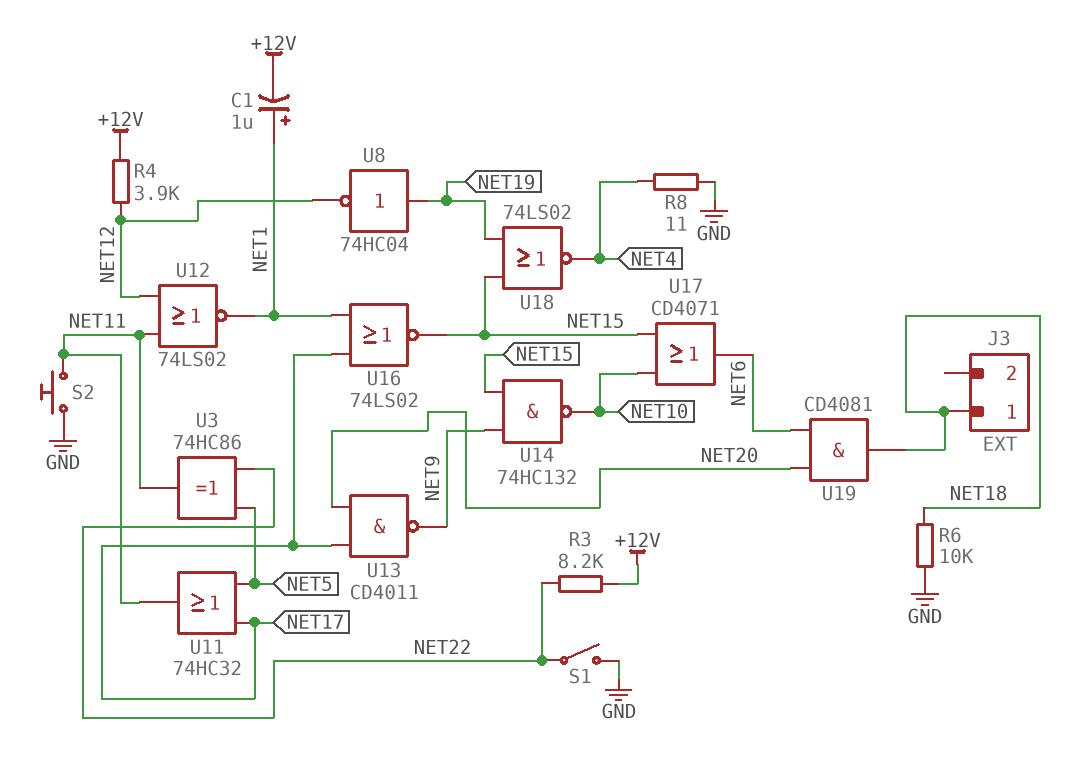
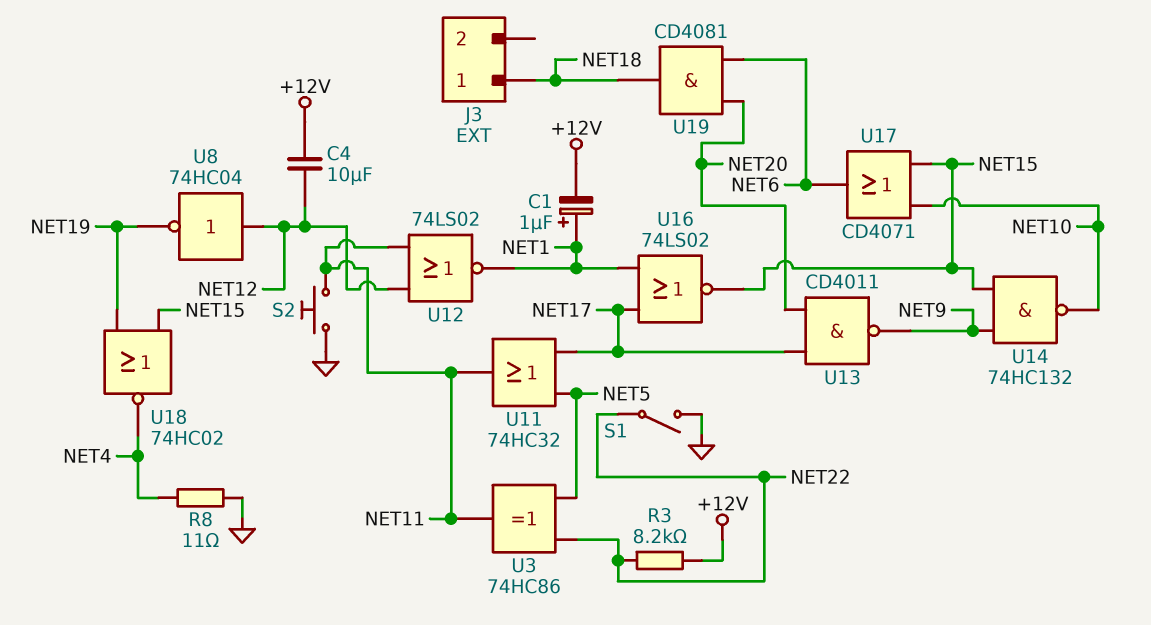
C4: none -> 10uF (+12V, NET12)
R4: 3.9k (+12V, NET12) -> none
R6: 10k (GND, NET18) -> none
U8: NOT 74HC04 (in NET19, out NET12) -> NOT 74HC04 (in NET12, out NET19)
U18: NOR 74LS02 (in NET15, in NET19, out NET4) -> NOR 74HC02 (in NET15, in NET19, out NET4)

